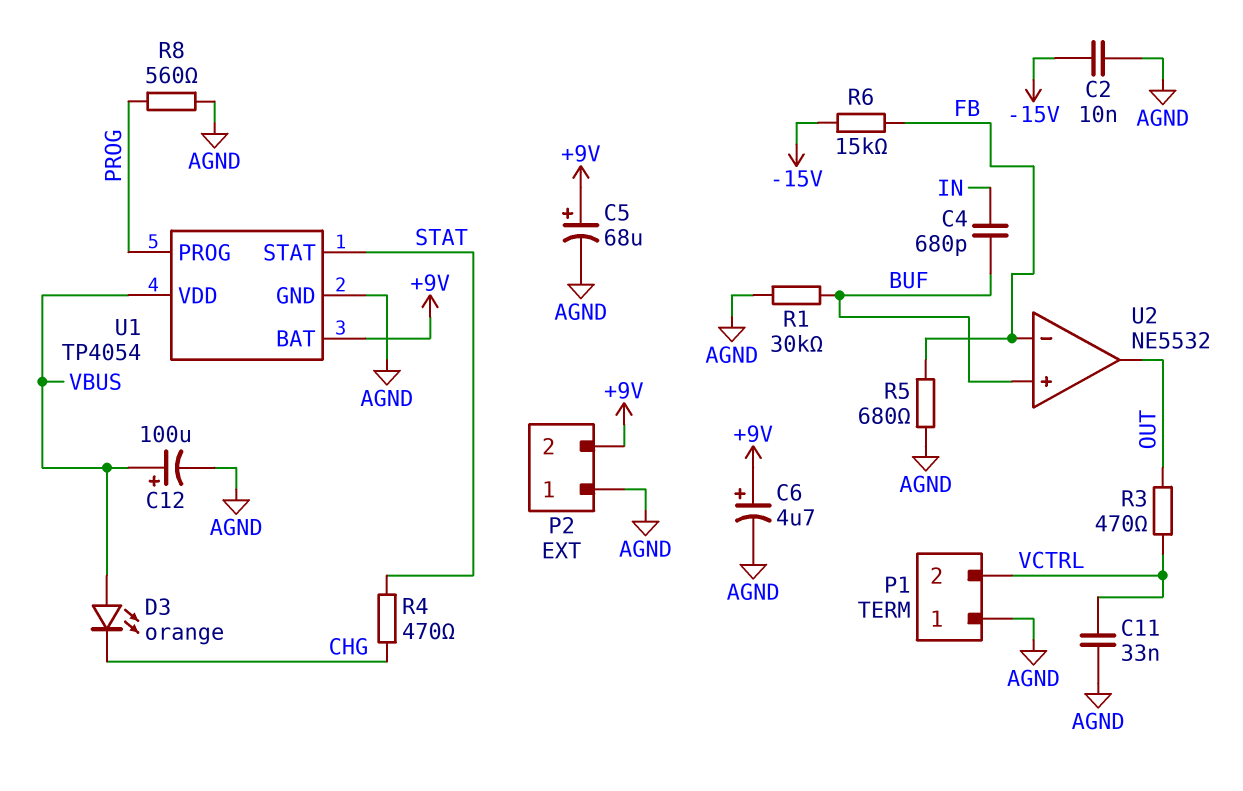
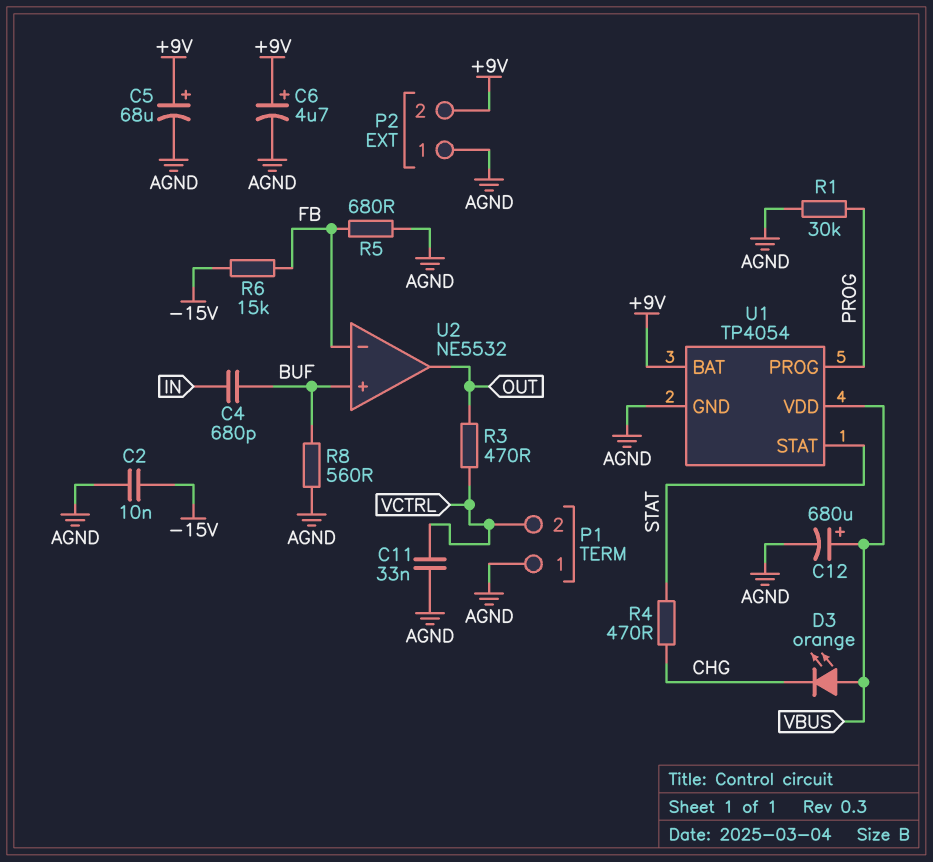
C12: 100uF (plus VBUS, minus AGND) -> 680uF (plus VBUS, minus AGND)
R1: 30k (AGND, BUF) -> 30k (AGND, PROG)
R8: 560 (AGND, PROG) -> 560 (AGND, BUF)

